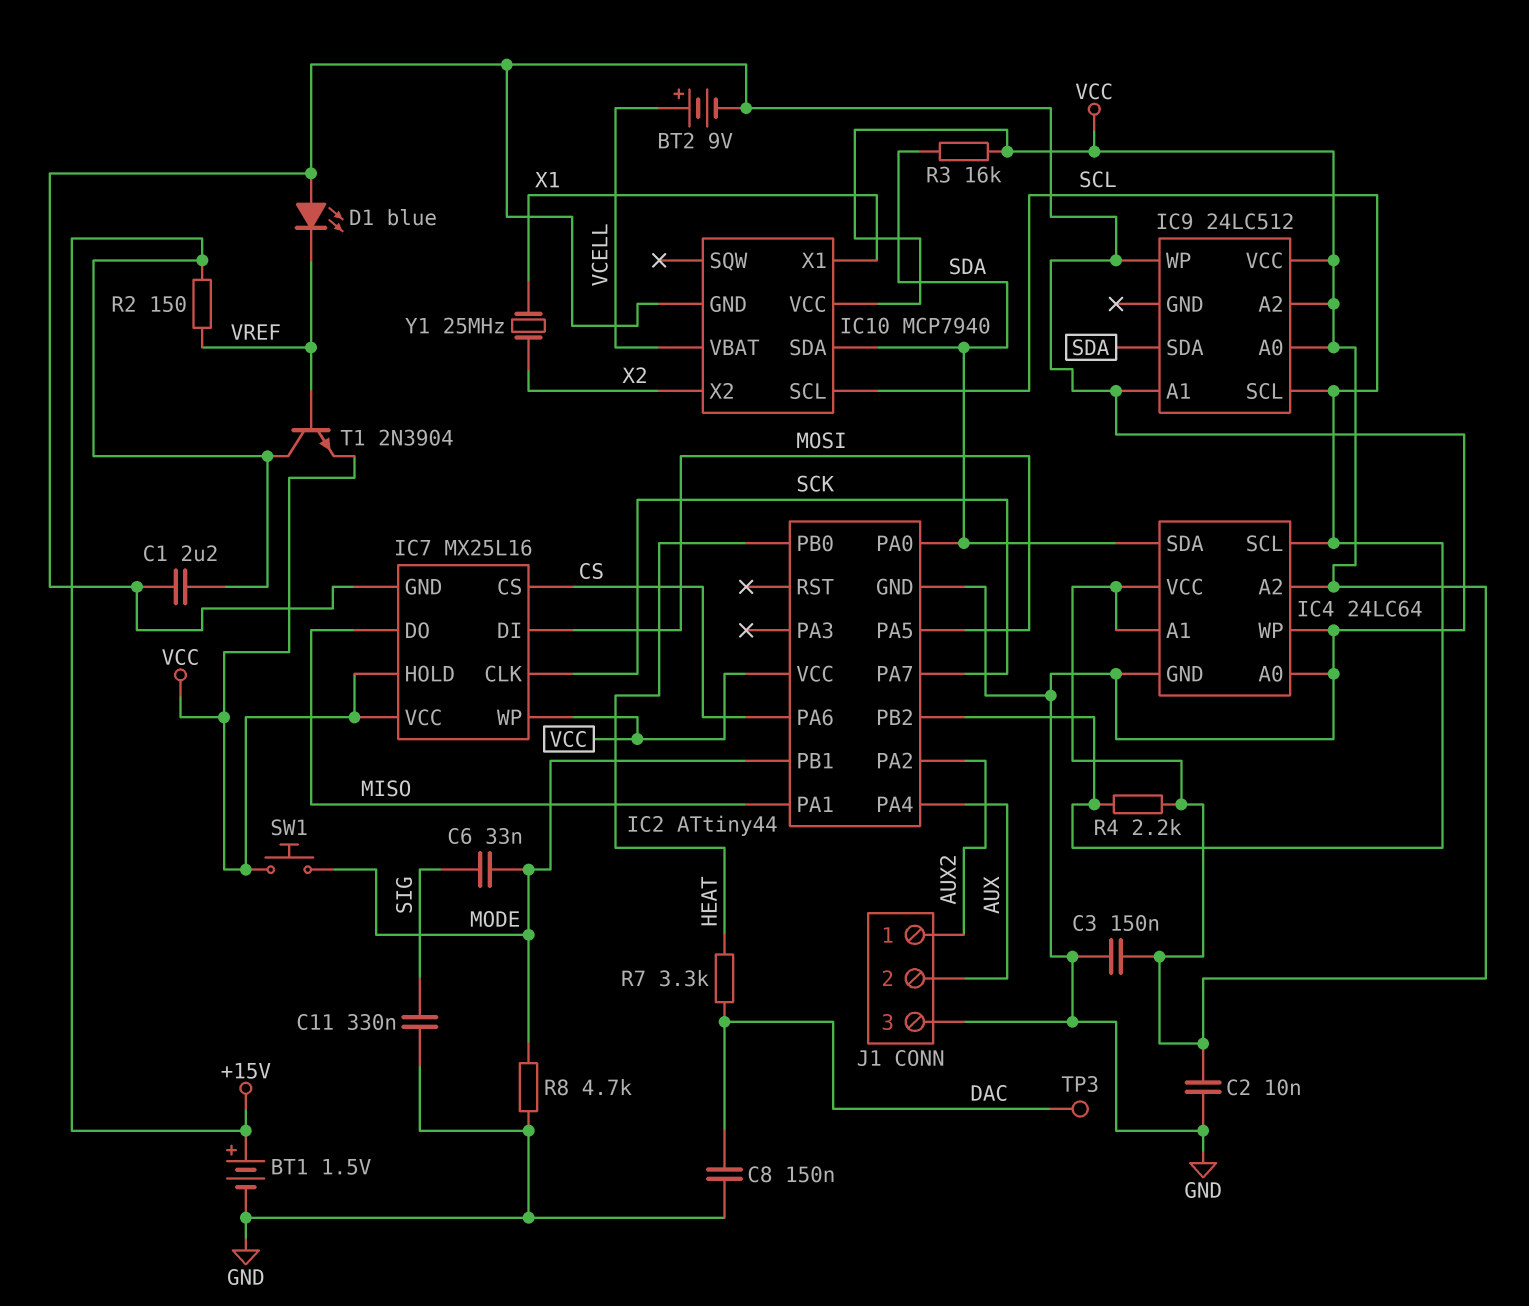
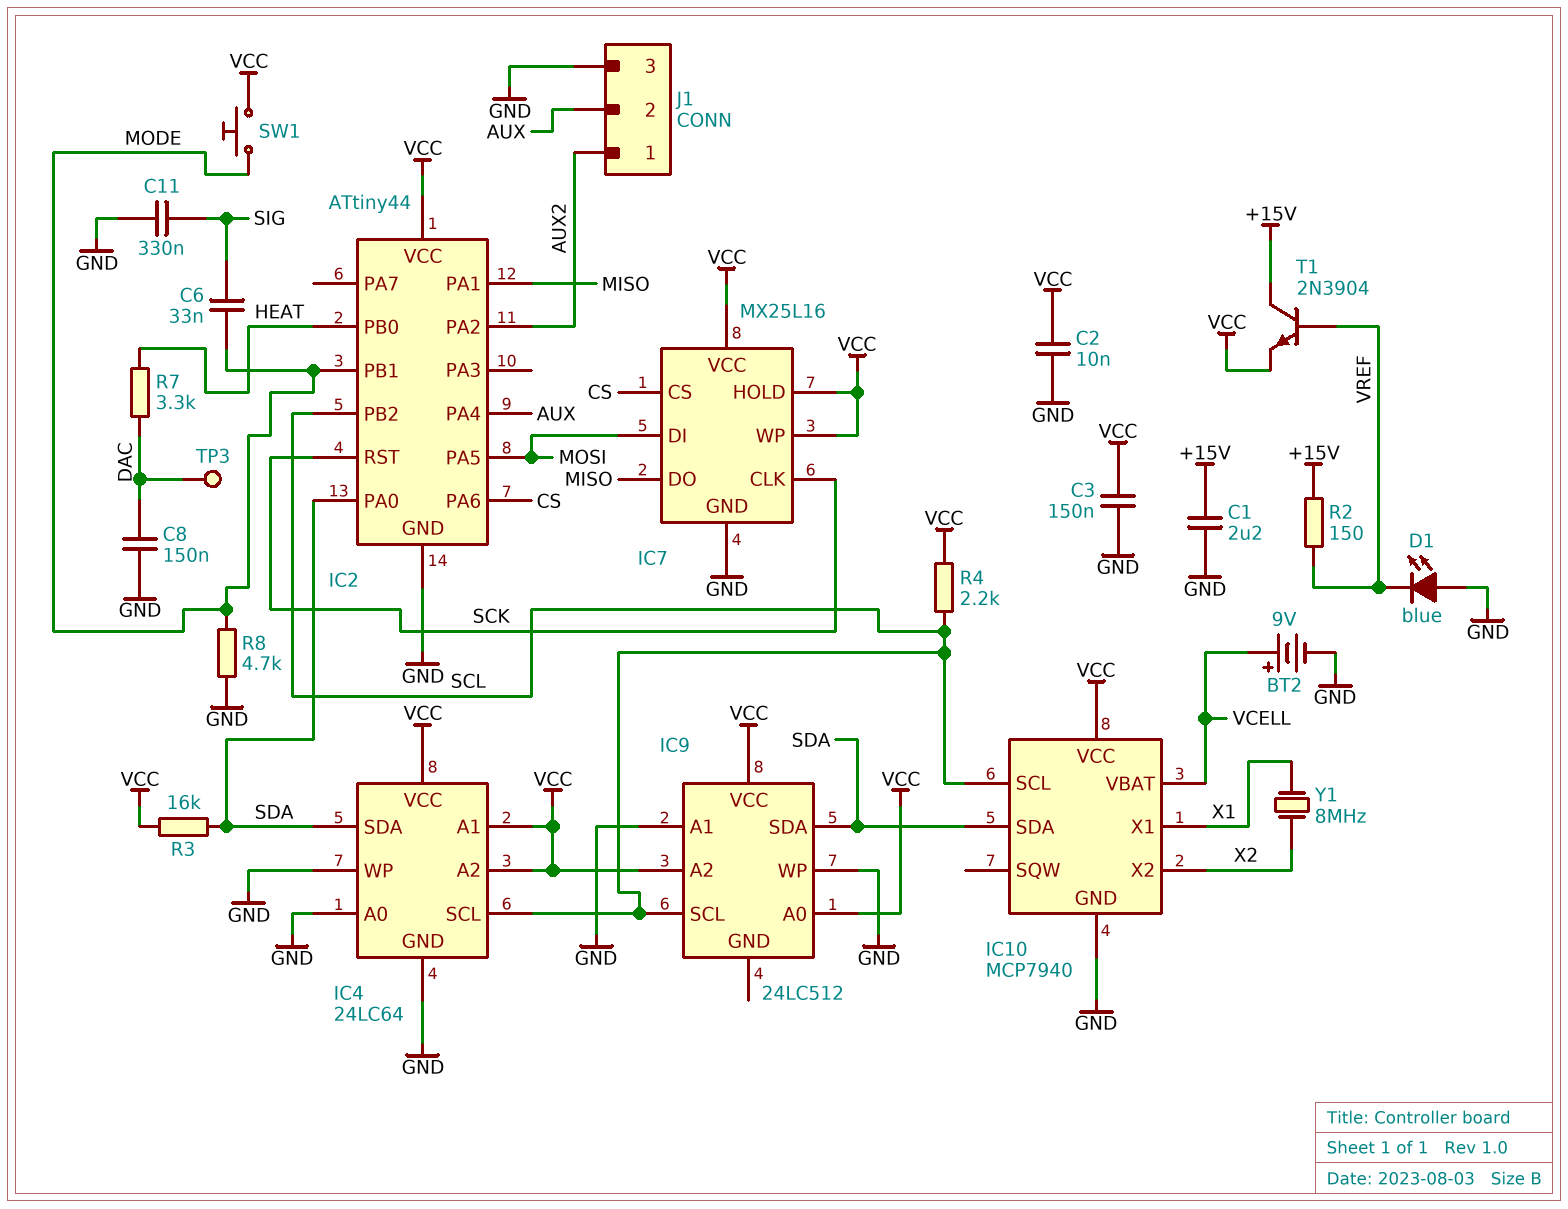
BT1: 1.5V (plus +15V, minus GND) -> none
IC2 pin PA7: SCK -> none
IC2 pin RST: none -> SCK
Y1: 25MHz (X1, X2) -> 8MHz (X1, X2)

